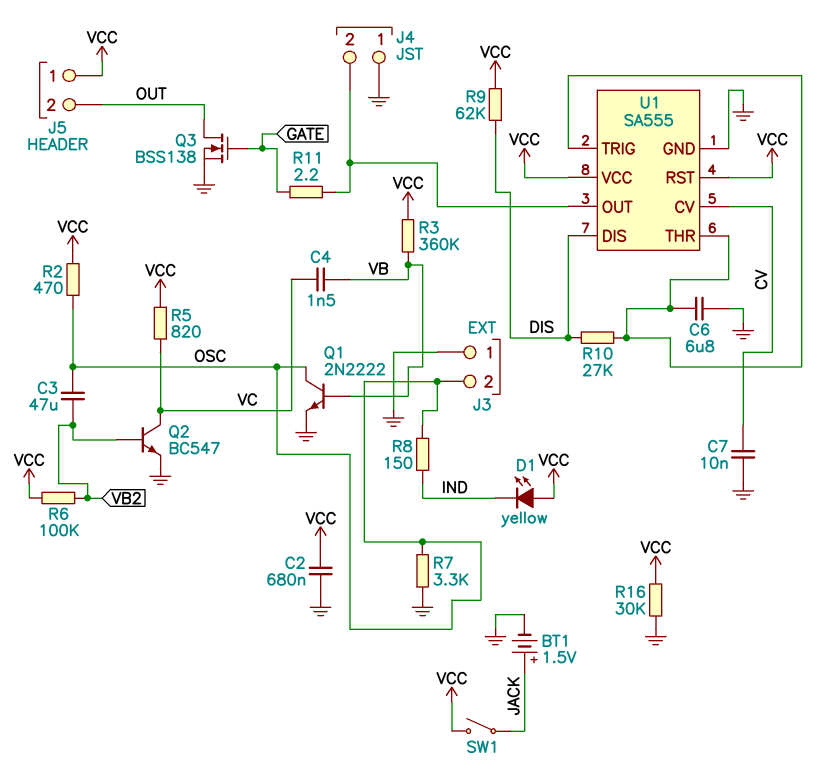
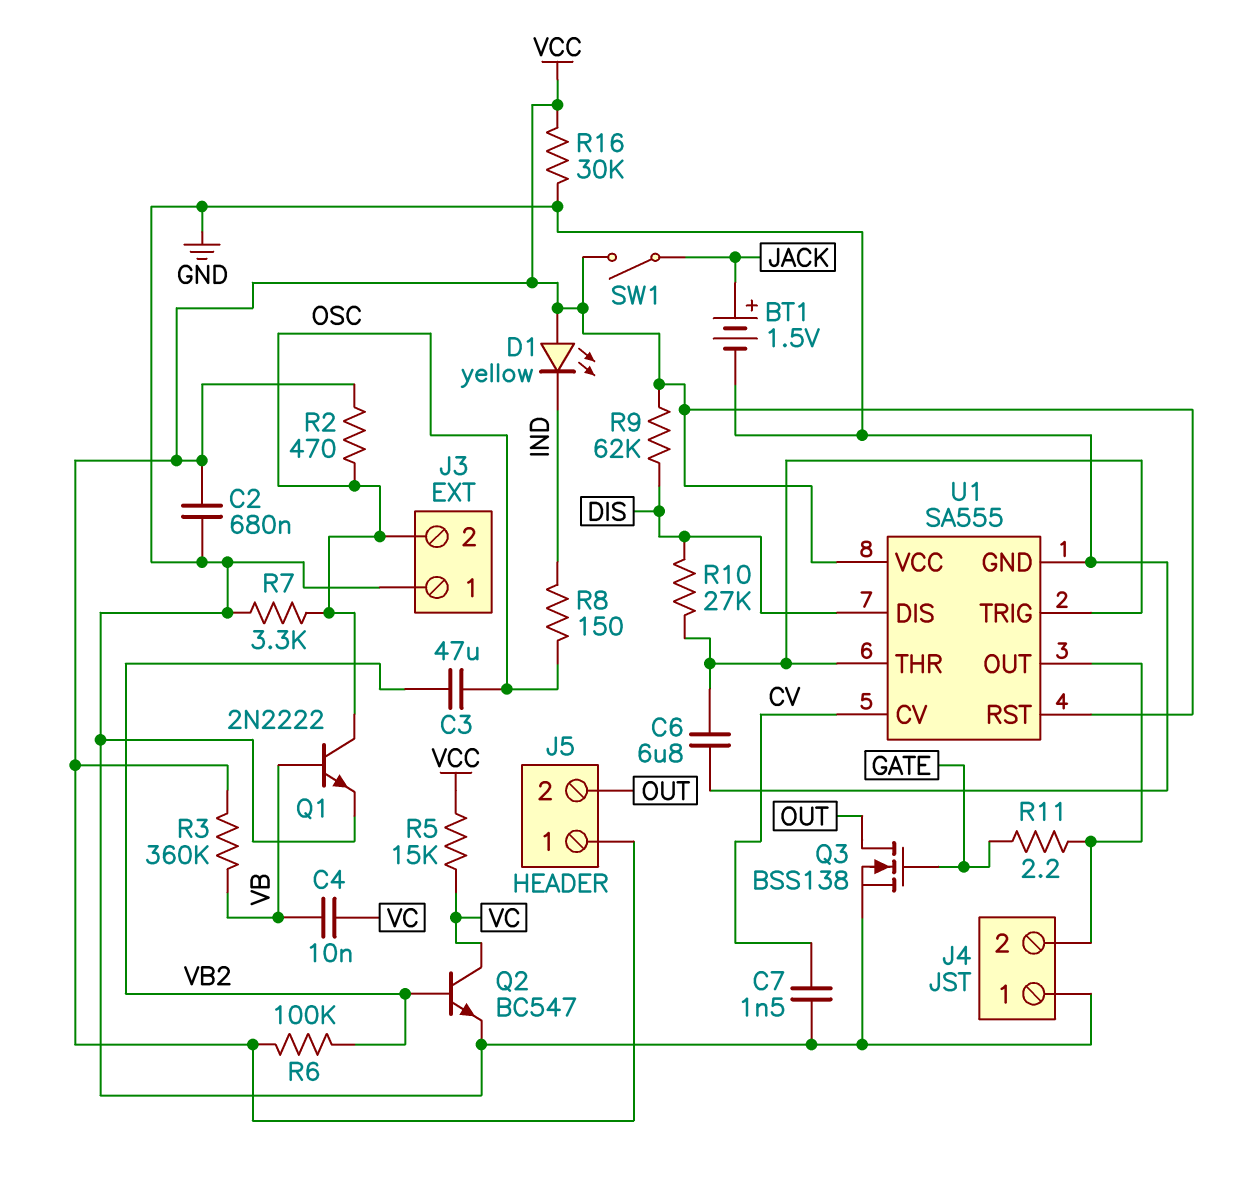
C4: 1.5nF (VB, VC) -> 10nF (VB, VC)
C7: 10nF (CV, GND) -> 1.5nF (CV, GND)
R5: 820 (VC, VCC) -> 15k (VC, VCC)

